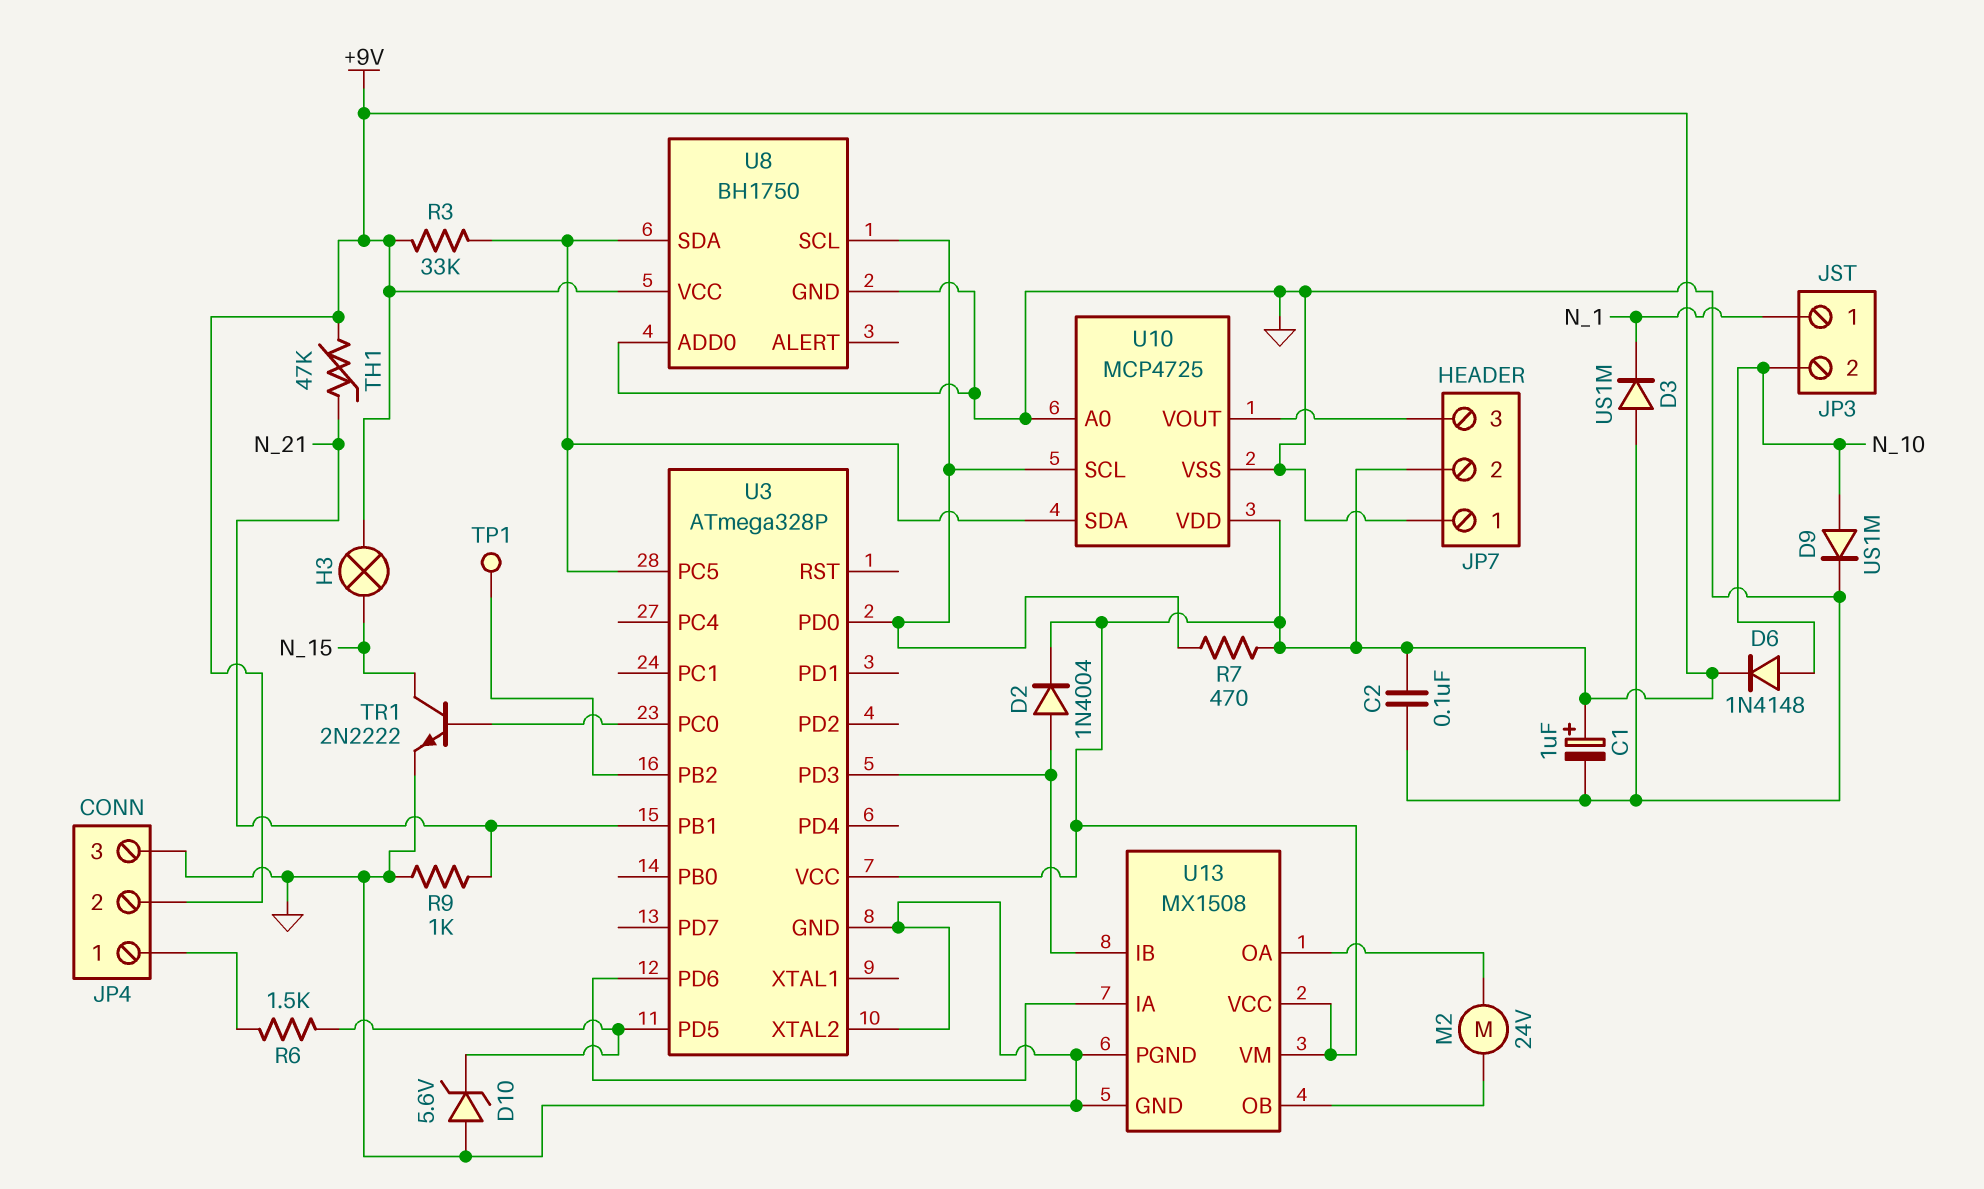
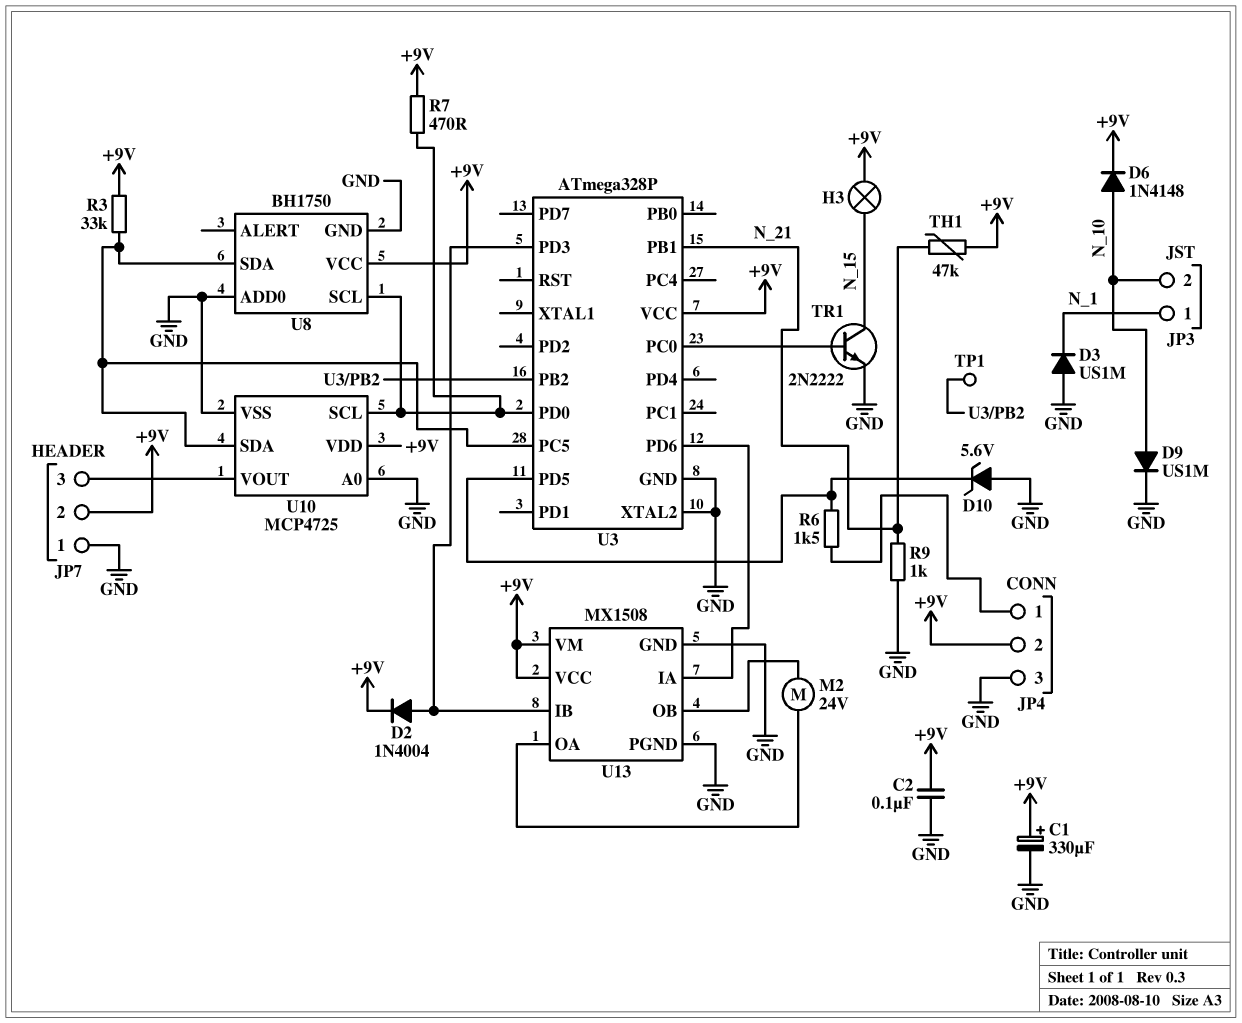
C1: 1uF (plus +9V, minus GND) -> 330uF (plus +9V, minus GND)

